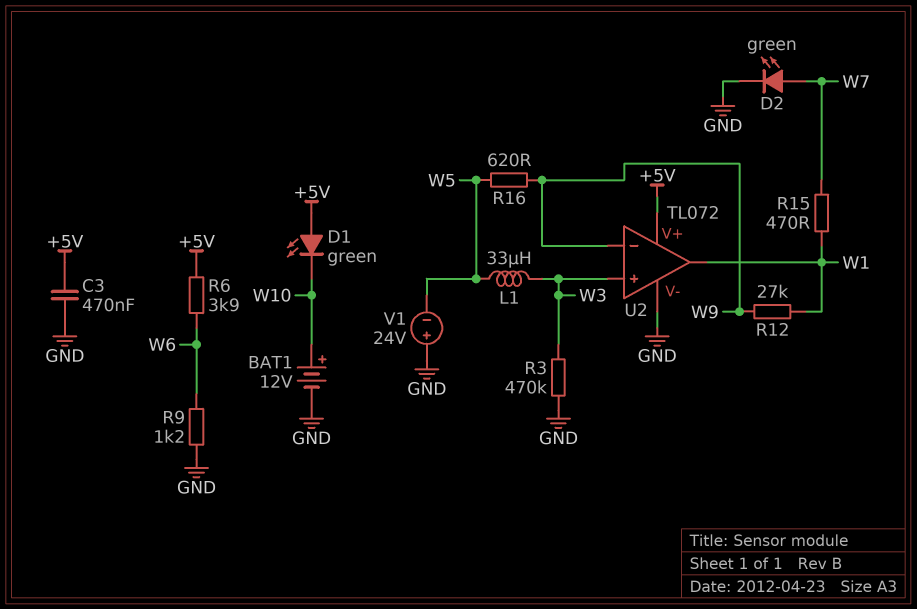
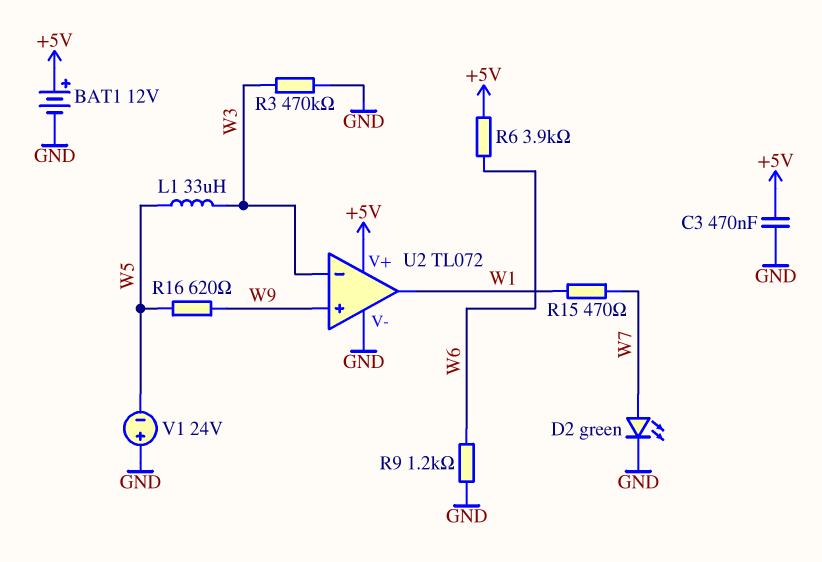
BAT1: 12V (plus W10, minus GND) -> 12V (plus +5V, minus GND)
D1: LED green (A +5V, K W10) -> none
R12: 27k (W1, W9) -> none
U2 pin in+: W3 -> W9
U2 pin in-: W9 -> W3

